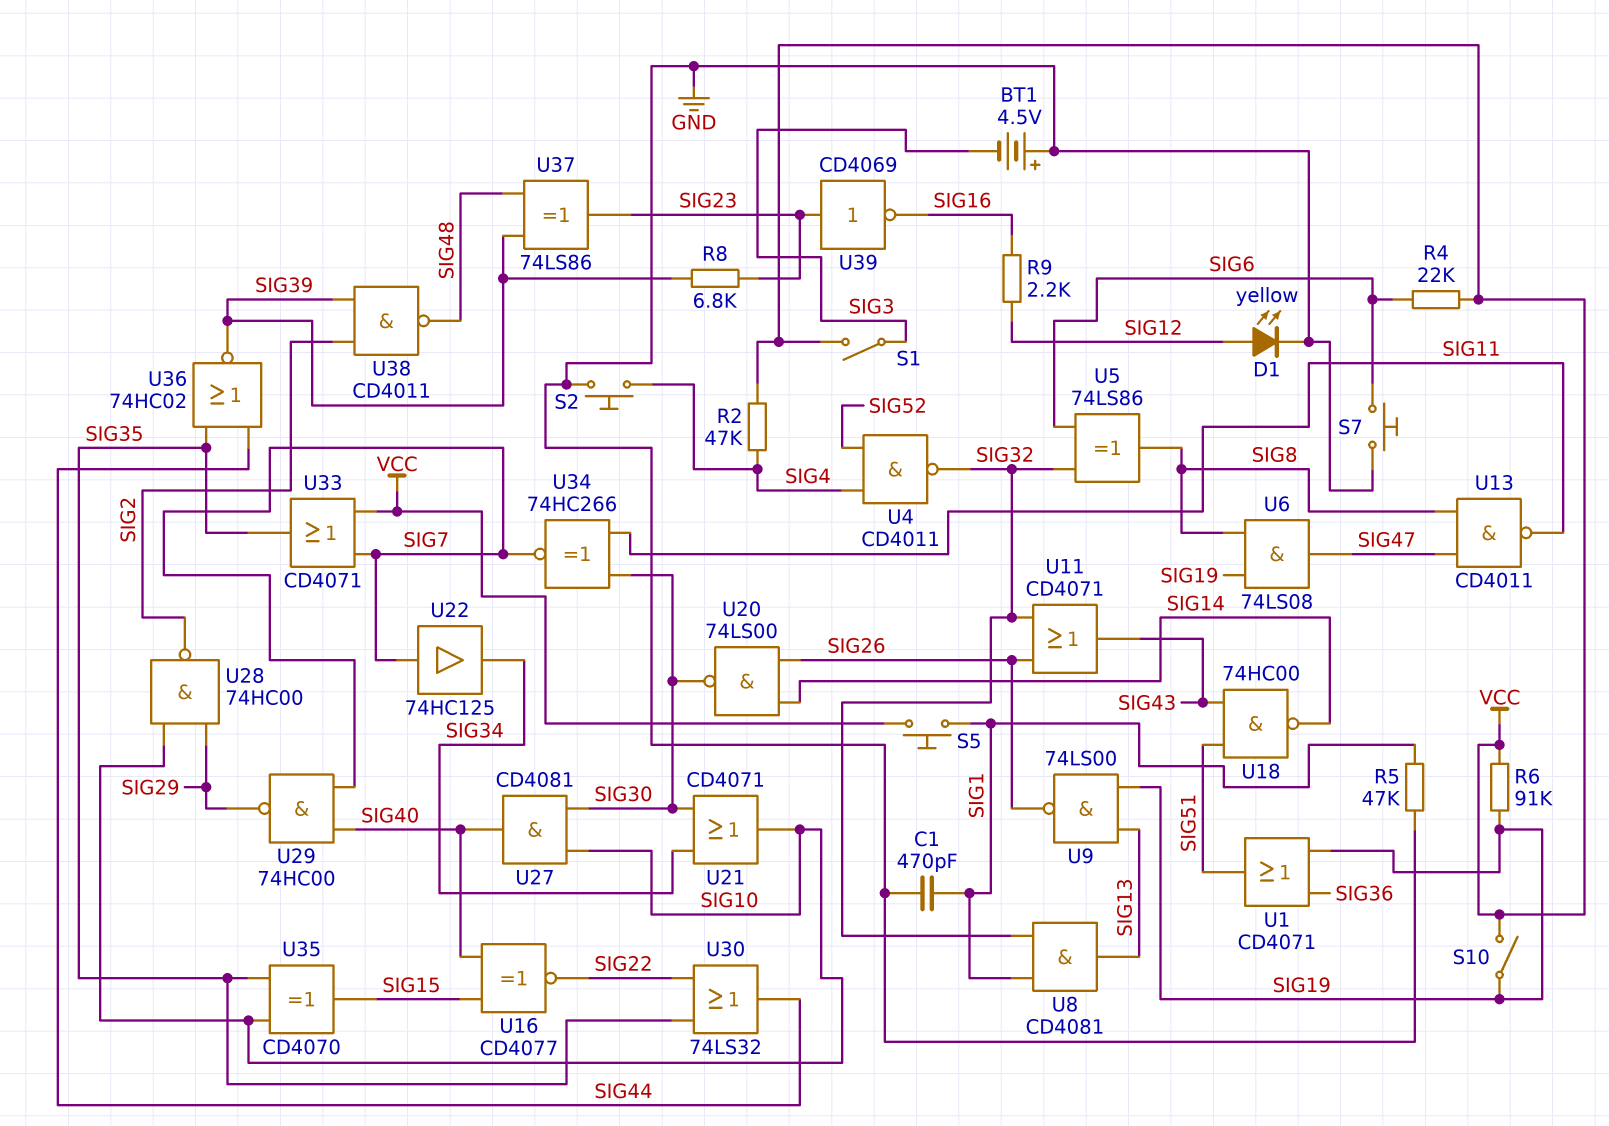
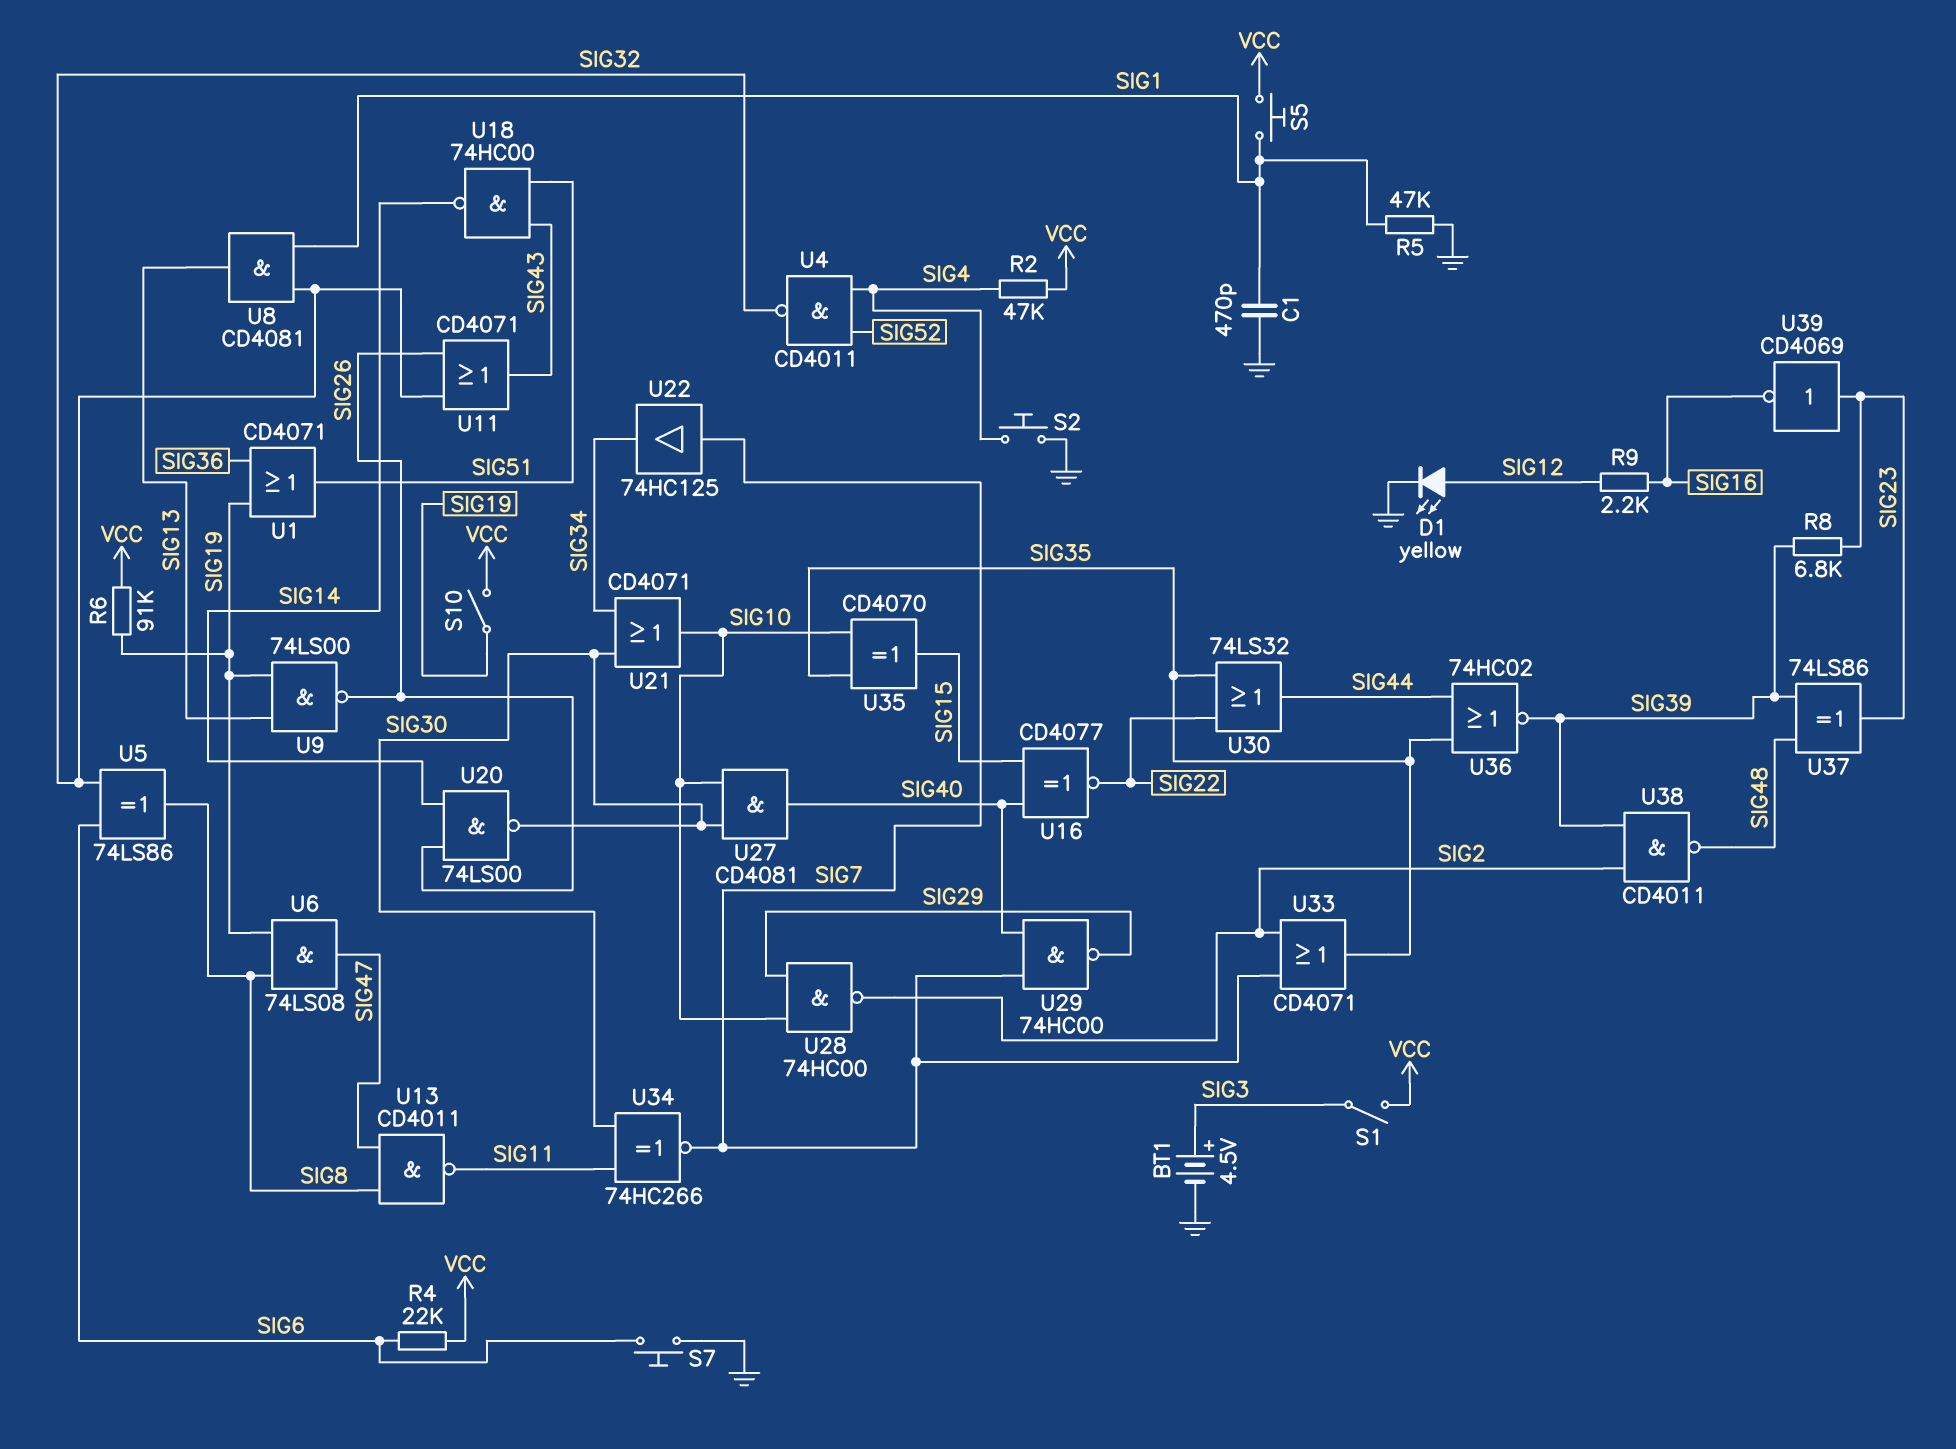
BT1: 4.5V (plus GND, minus SIG3) -> 4.5V (plus SIG3, minus GND)
U33: OR CD4071 (in SIG7, in VCC, out SIG35) -> OR CD4071 (in SIG2, in SIG7, out SIG35)

